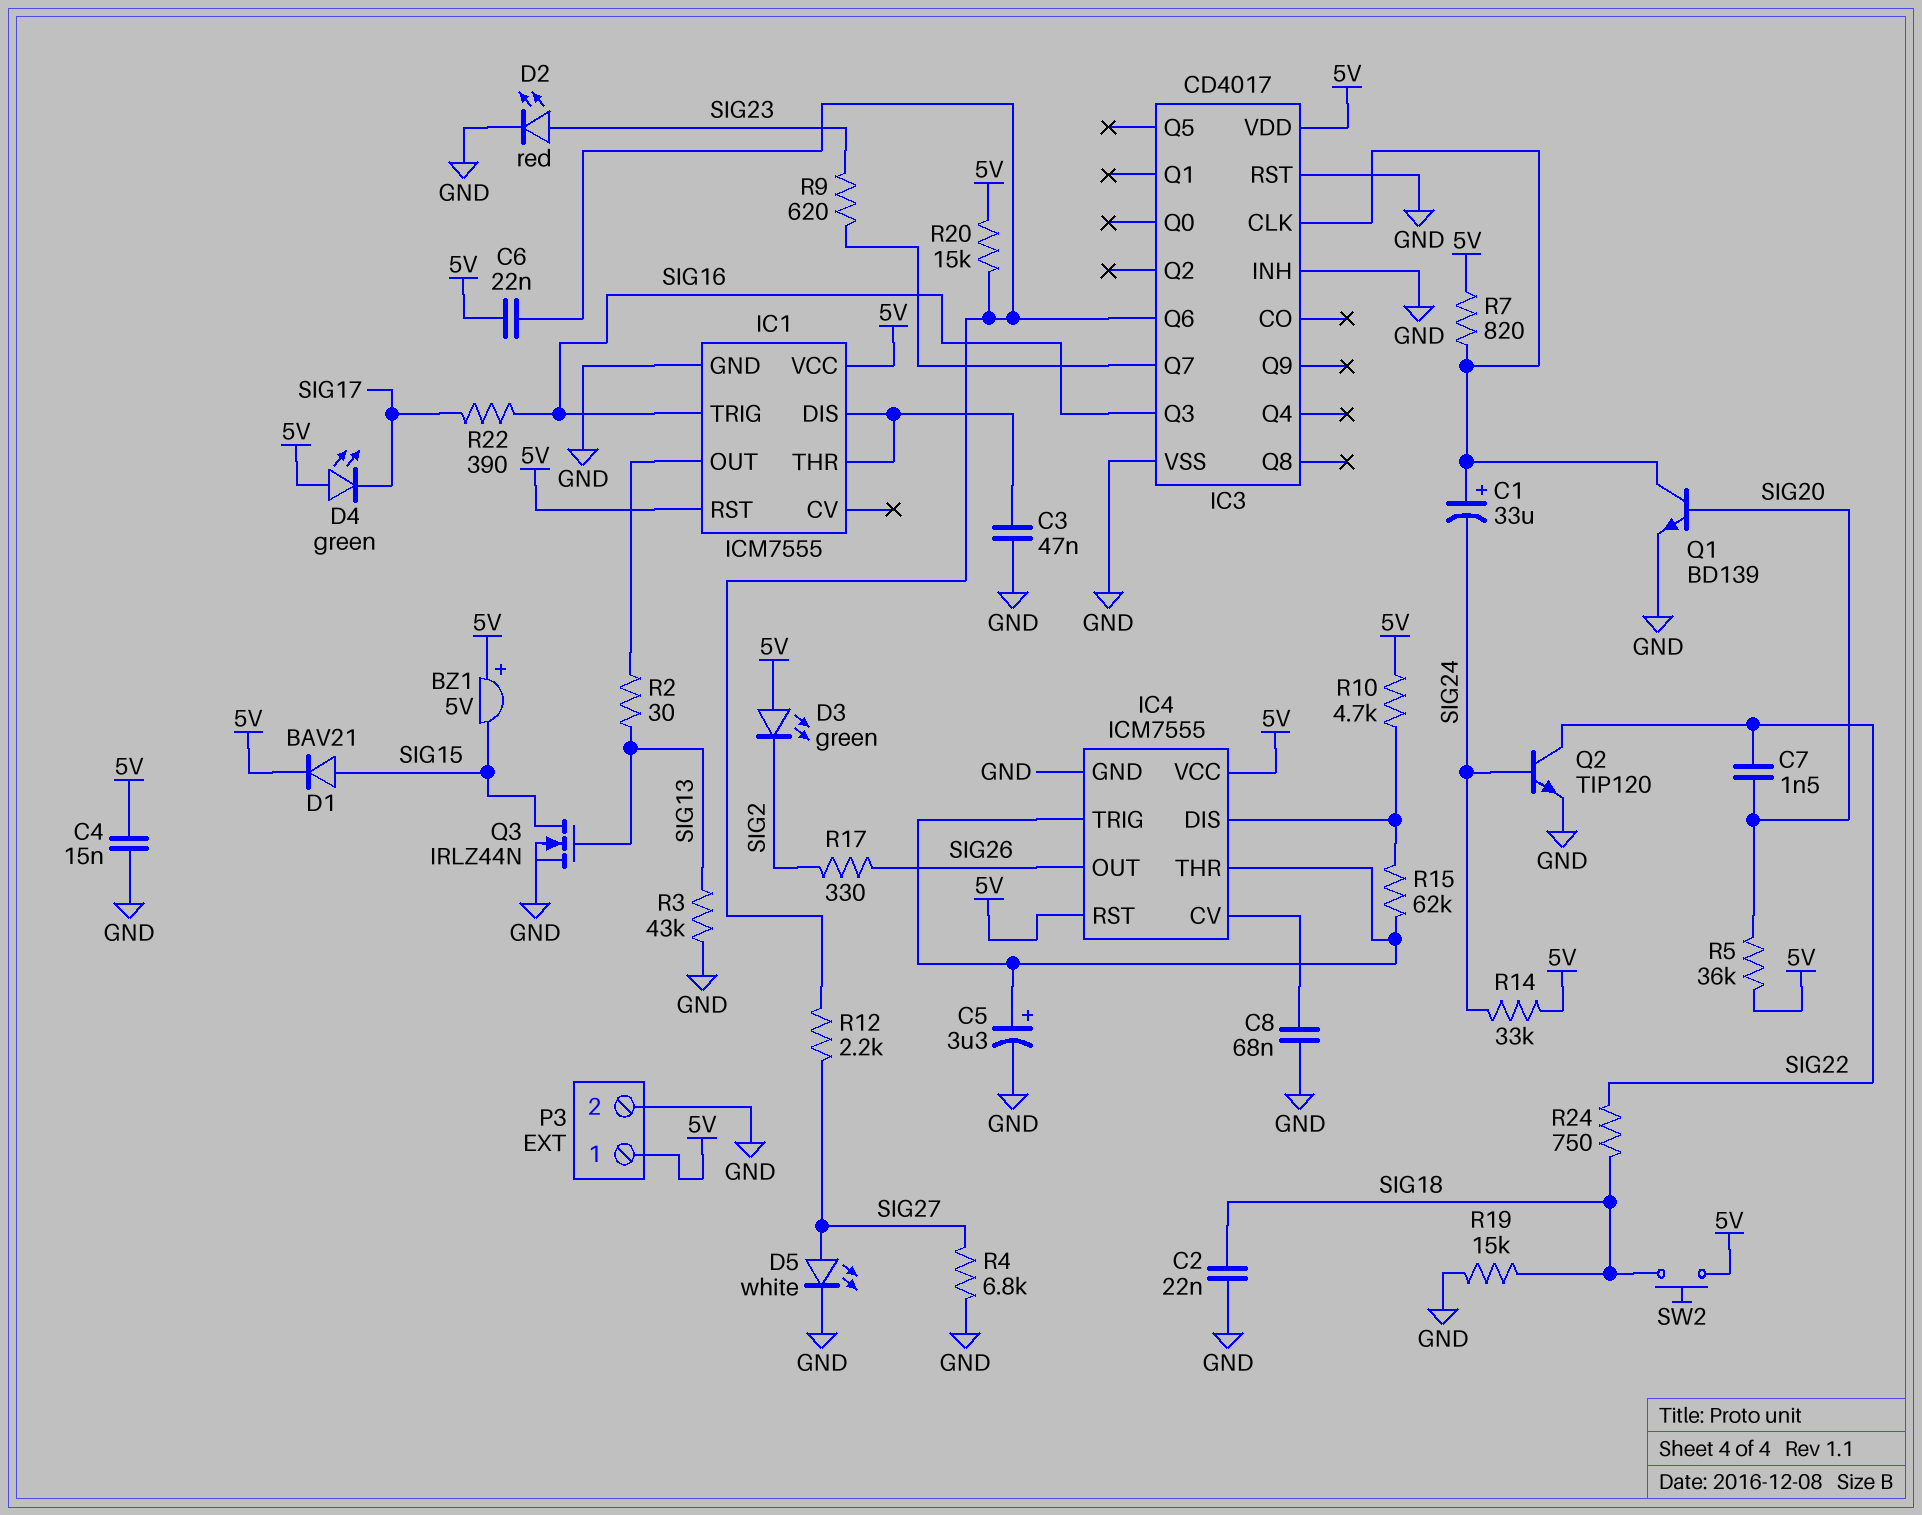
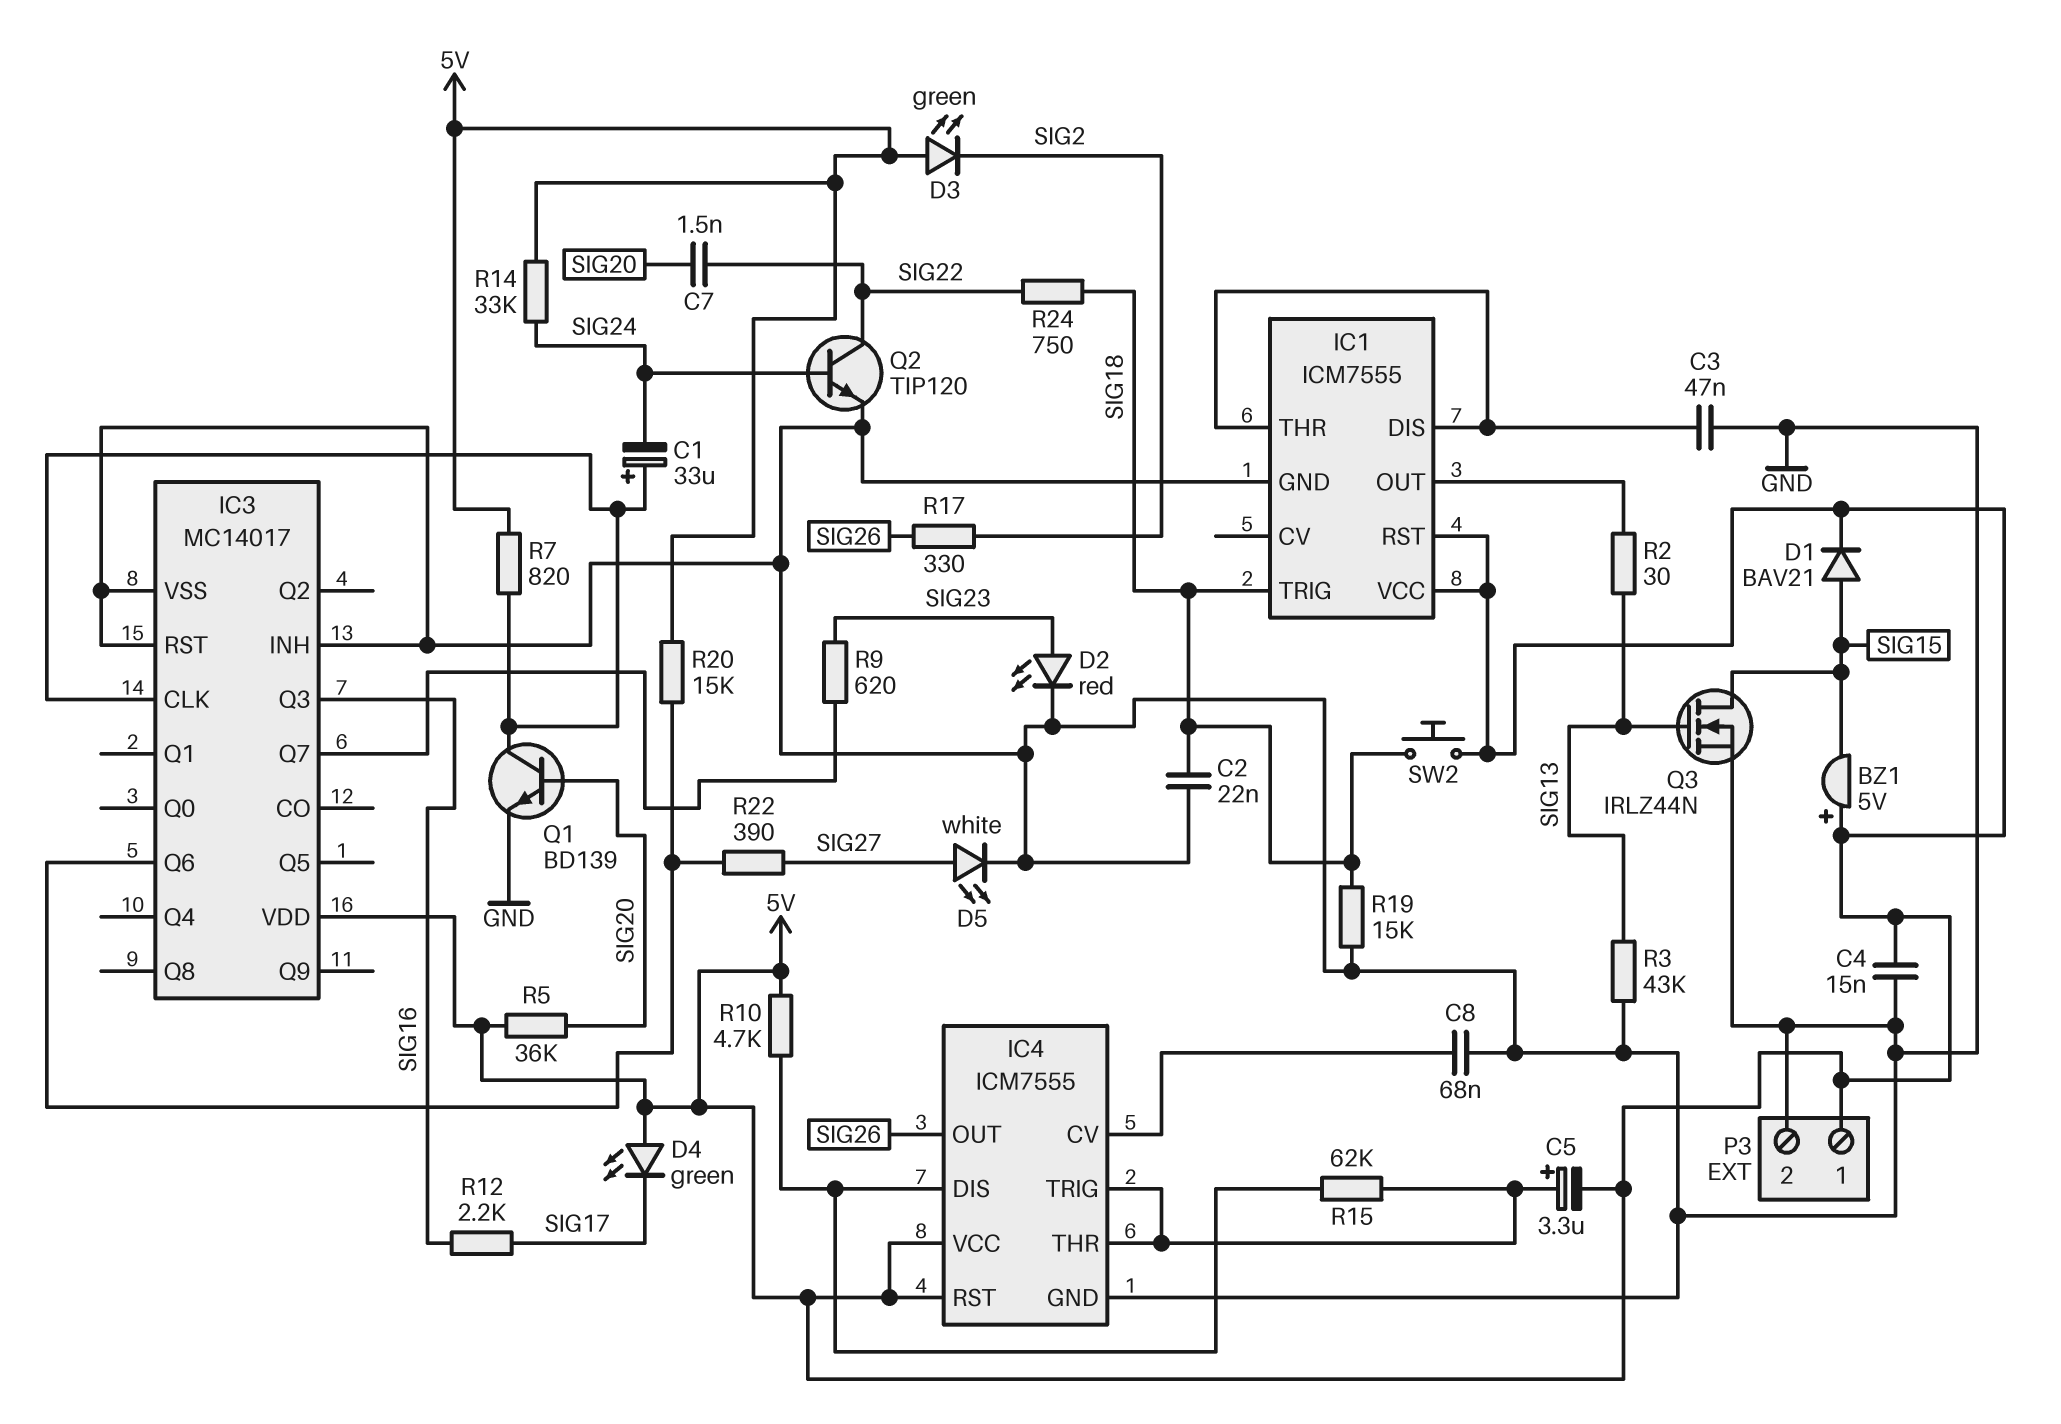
C5: 3.3uF (plus IC4/THR, minus GND) -> 3.3uF (plus IC4/THR, minus 5V)
C6: 22nF (5V, IC3/Q6) -> none
IC1 pin TRIG: SIG16 -> SIG18
IC3: CD4017 -> MC14017
R4: 6.8k (GND, SIG27) -> none
R12: 2.2k (IC3/Q6, SIG27) -> 2.2k (SIG16, SIG17)
R22: 390 (SIG16, SIG17) -> 390 (IC3/Q6, SIG27)

